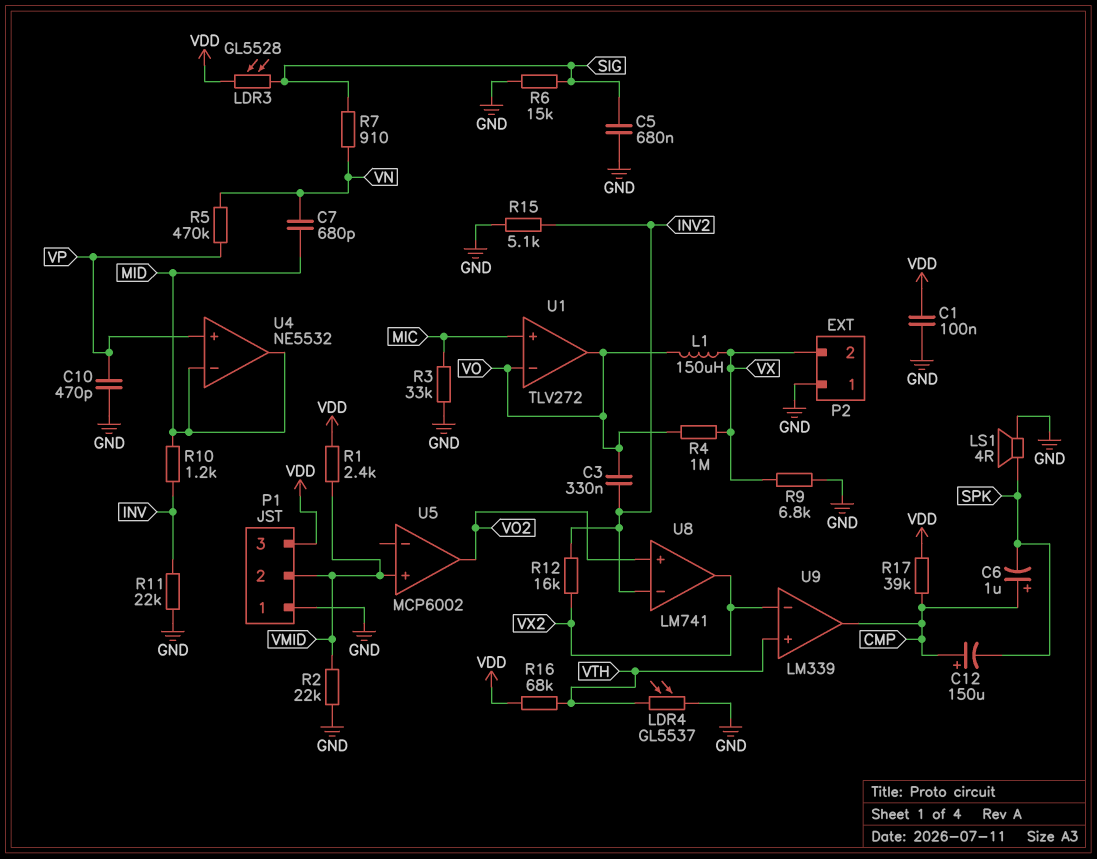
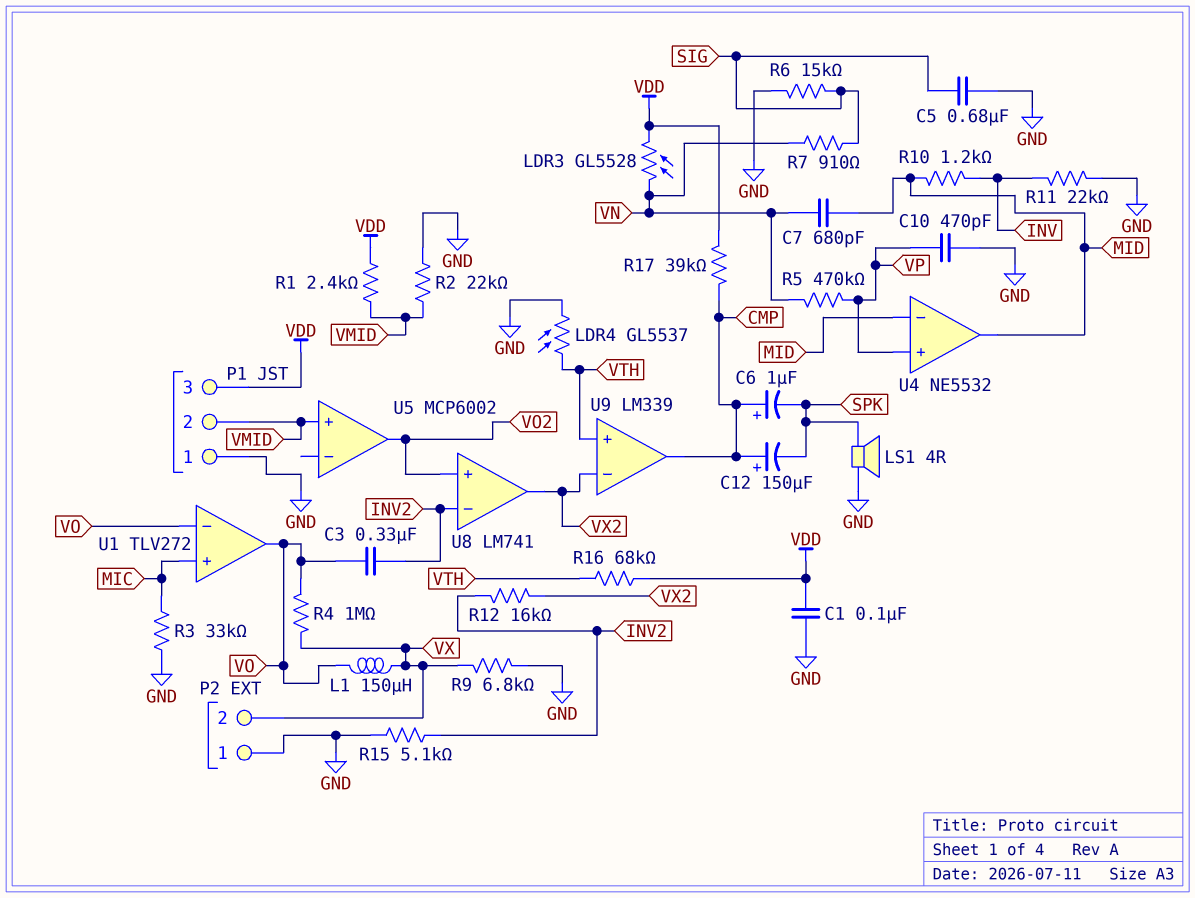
LDR3: GL5528 (SIG, VDD) -> GL5528 (VDD, VN)

